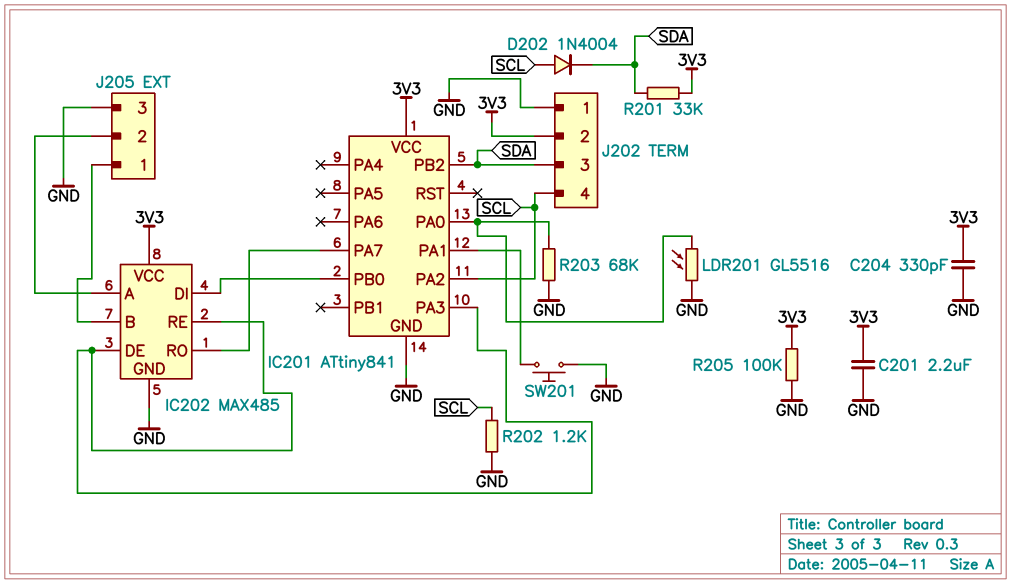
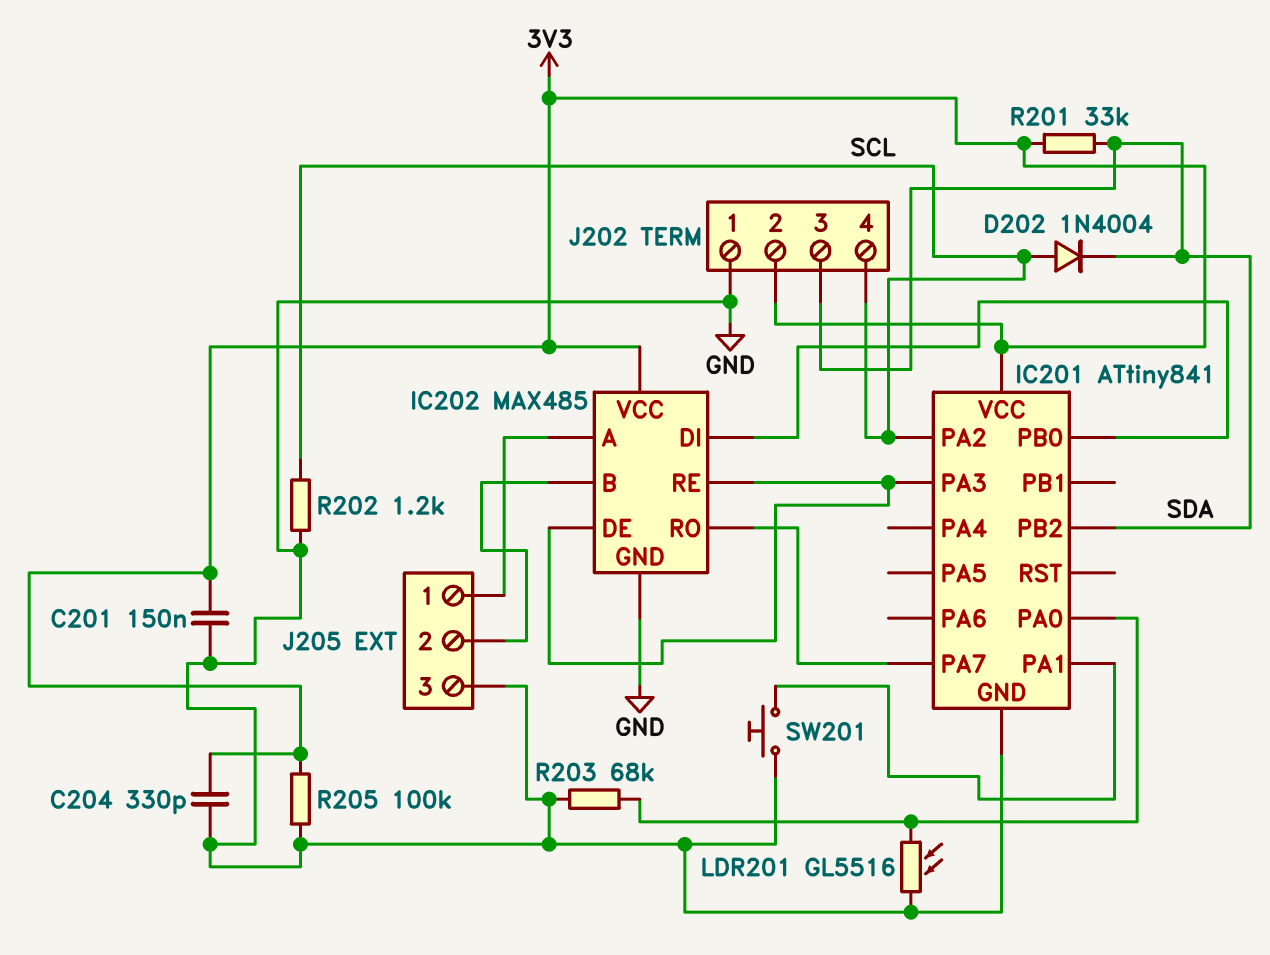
C201: 2.2uF (3V3, GND) -> 150nF (3V3, GND)
J205 pin 1: IC202/B -> IC202/A
J205 pin 2: IC202/A -> IC202/B

